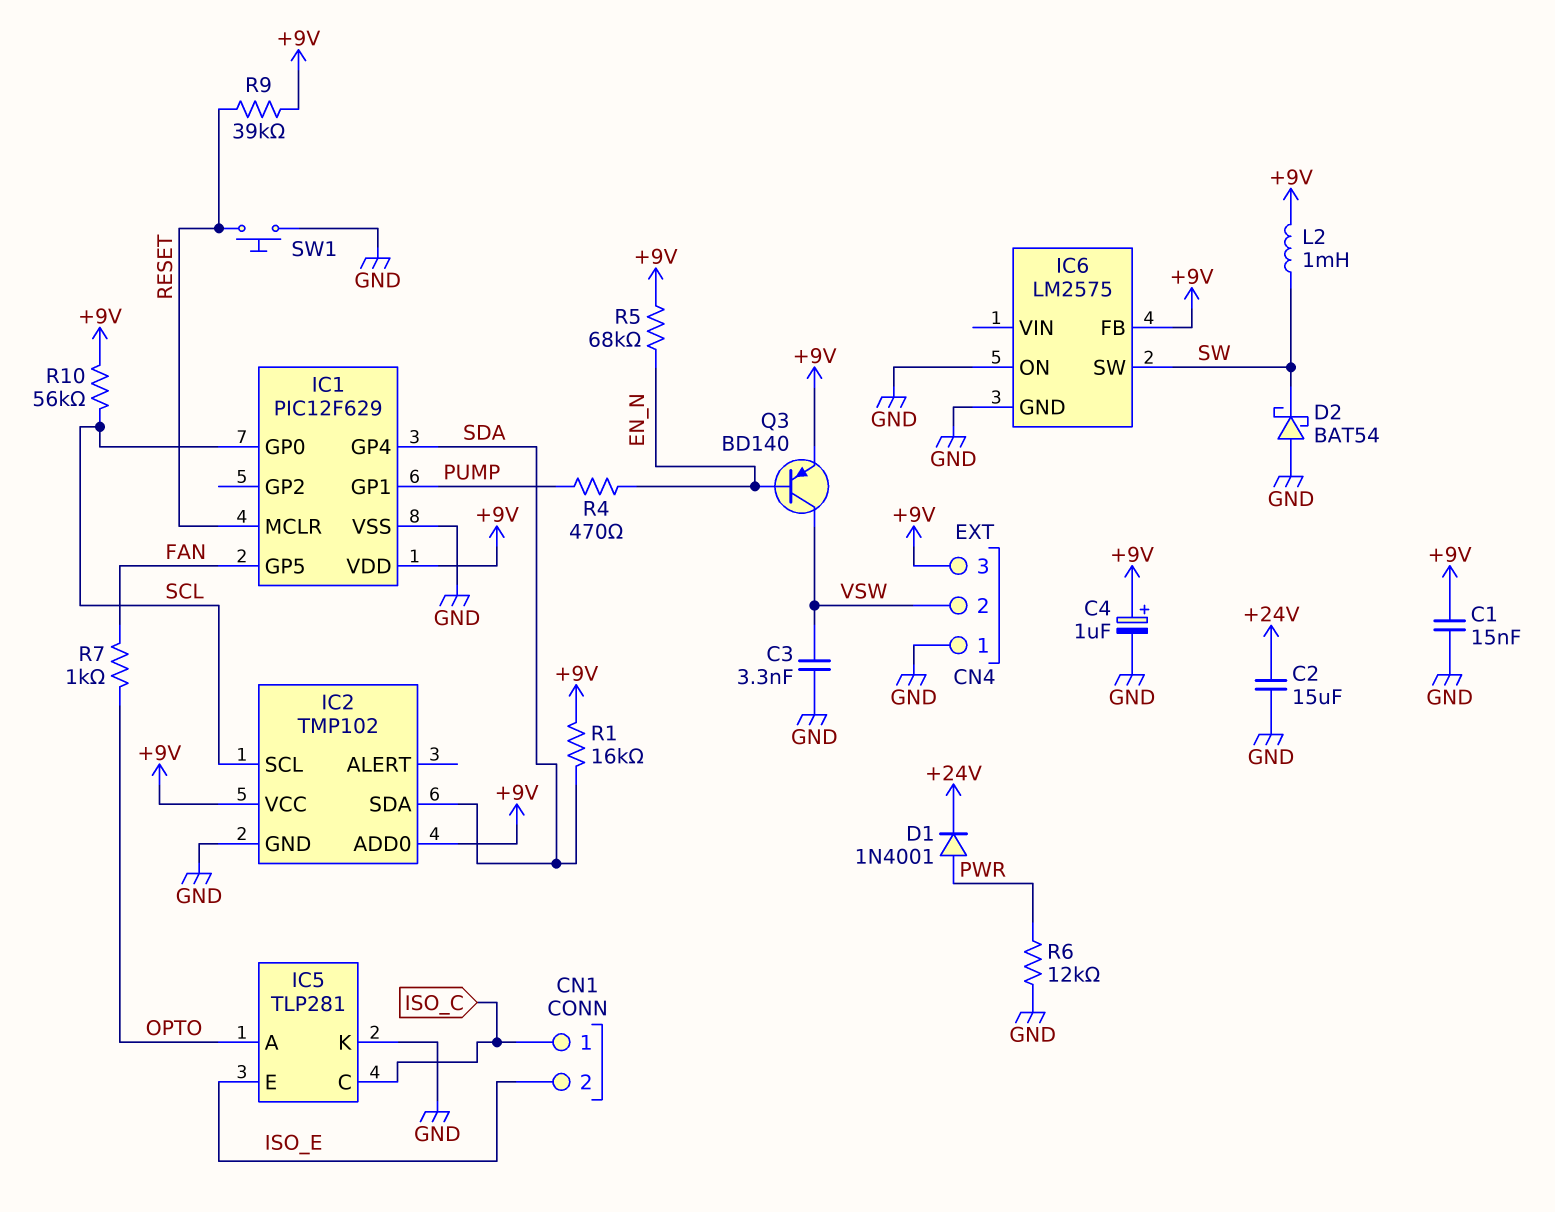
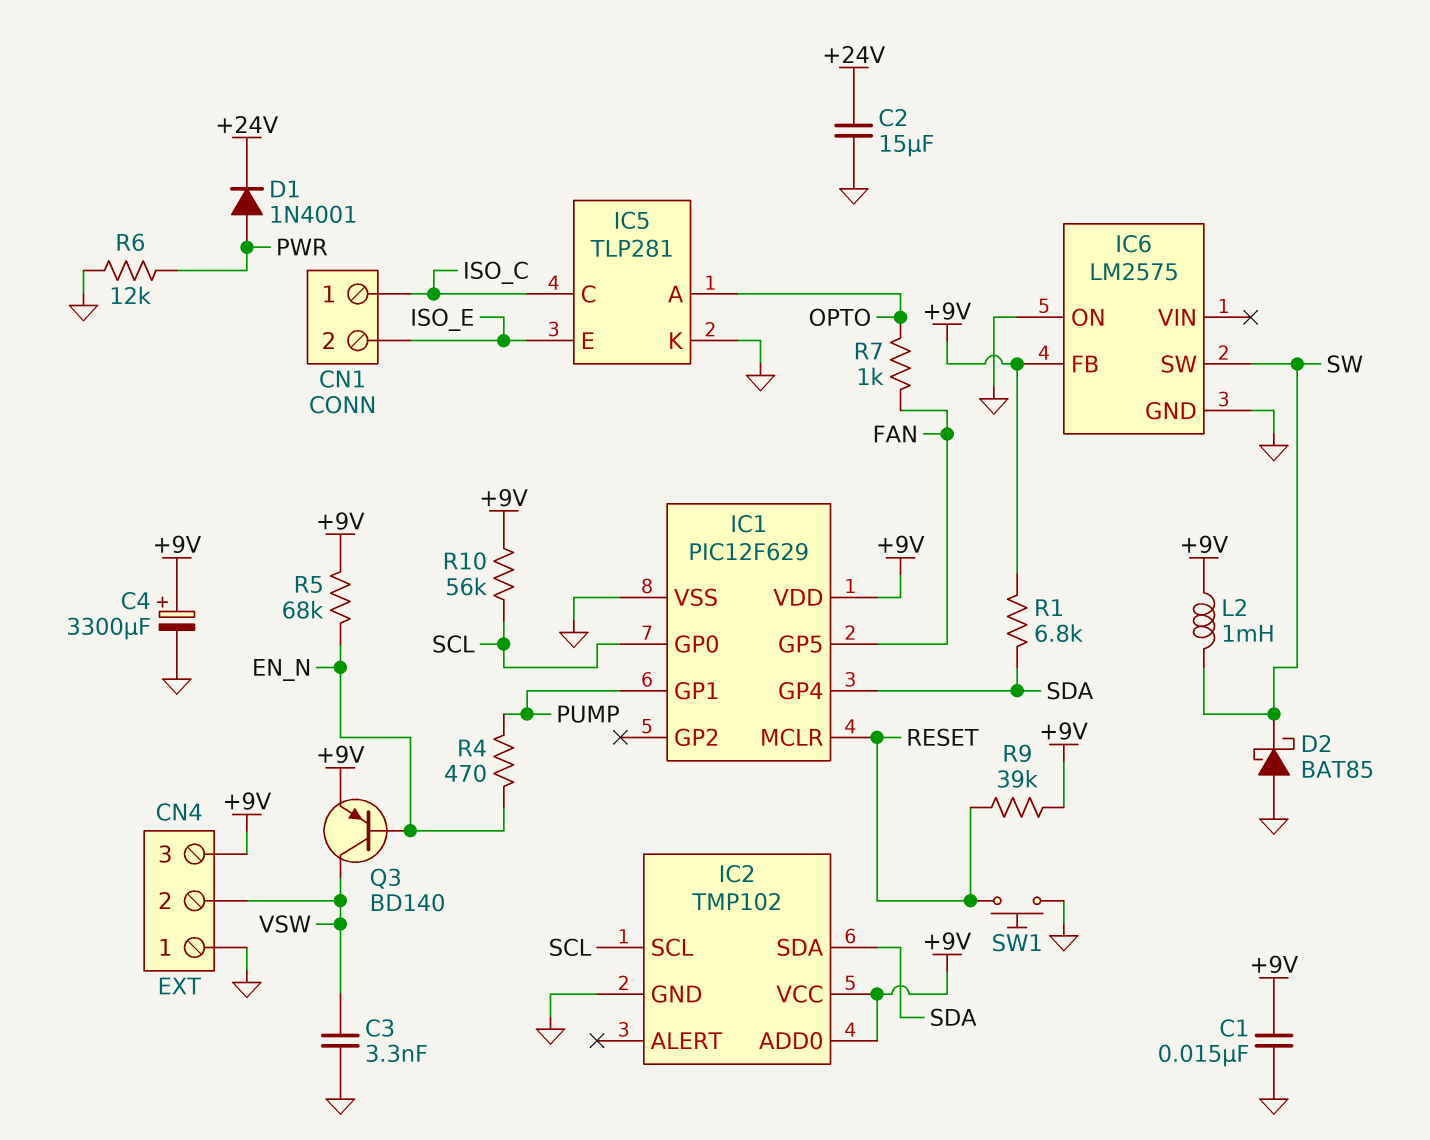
C4: 1uF (plus +9V, minus GND) -> 3300uF (plus +9V, minus GND)
D2: schottky BAT54 (A GND, K SW) -> schottky BAT85 (A GND, K SW)
R1: 16k (+9V, SDA) -> 6.8k (+9V, SDA)

